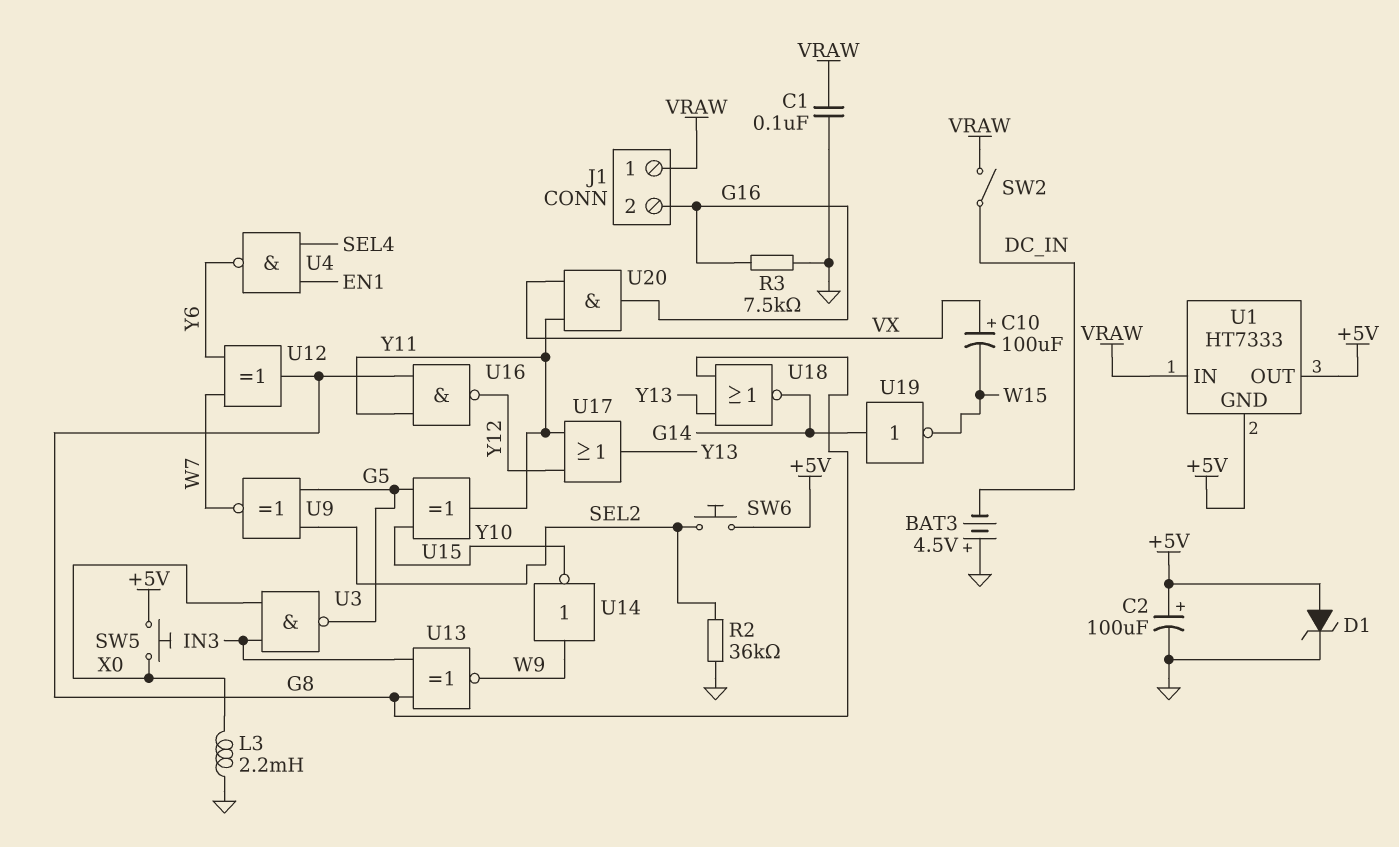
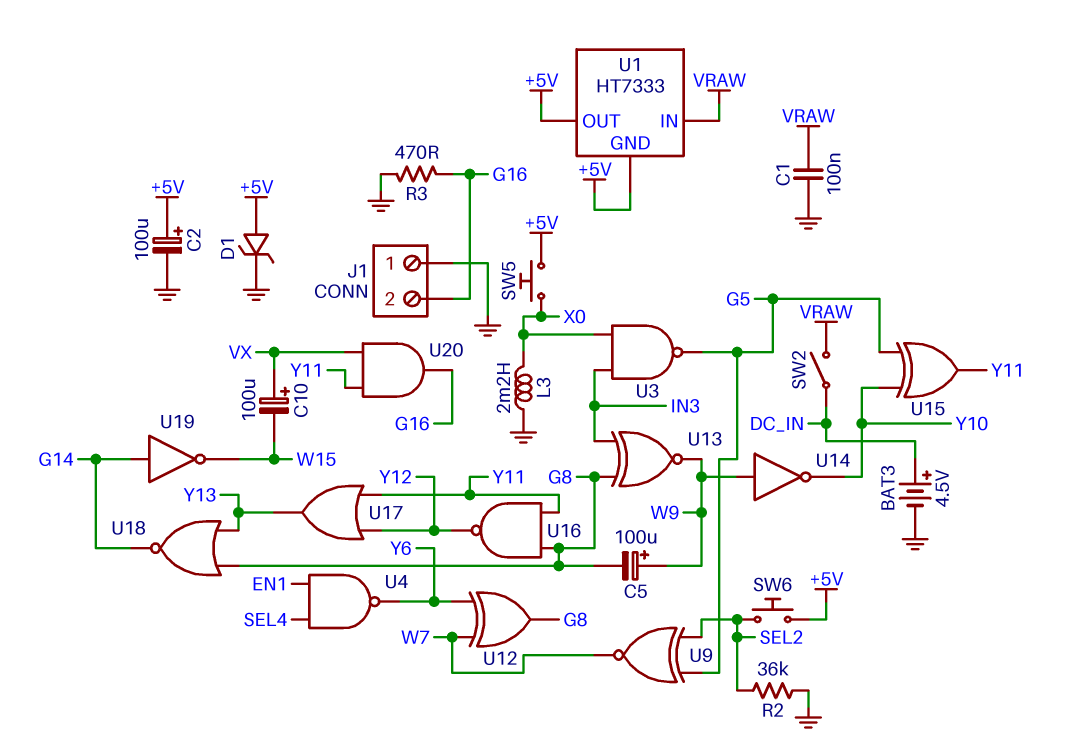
BAT3: 4.5V (plus GND, minus DC_IN) -> 4.5V (plus DC_IN, minus GND)
C5: none -> 100uF (plus W9, minus G8)
J1 pin 1: VRAW -> GND
R3: 7.5k (G16, GND) -> 470 (G16, GND)

